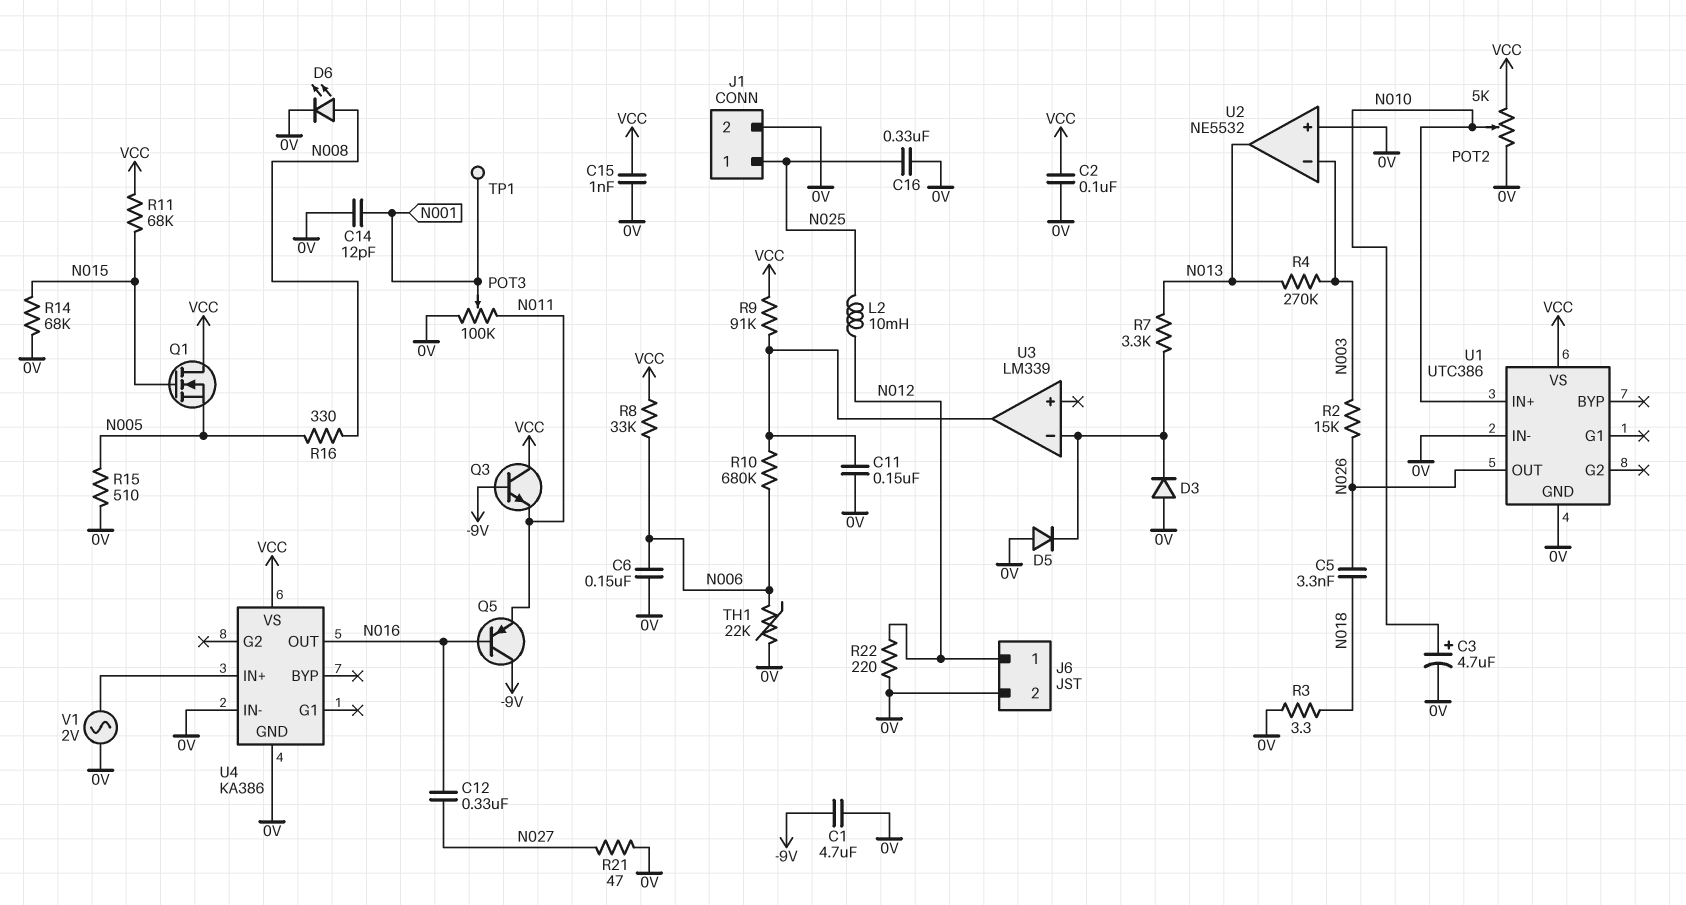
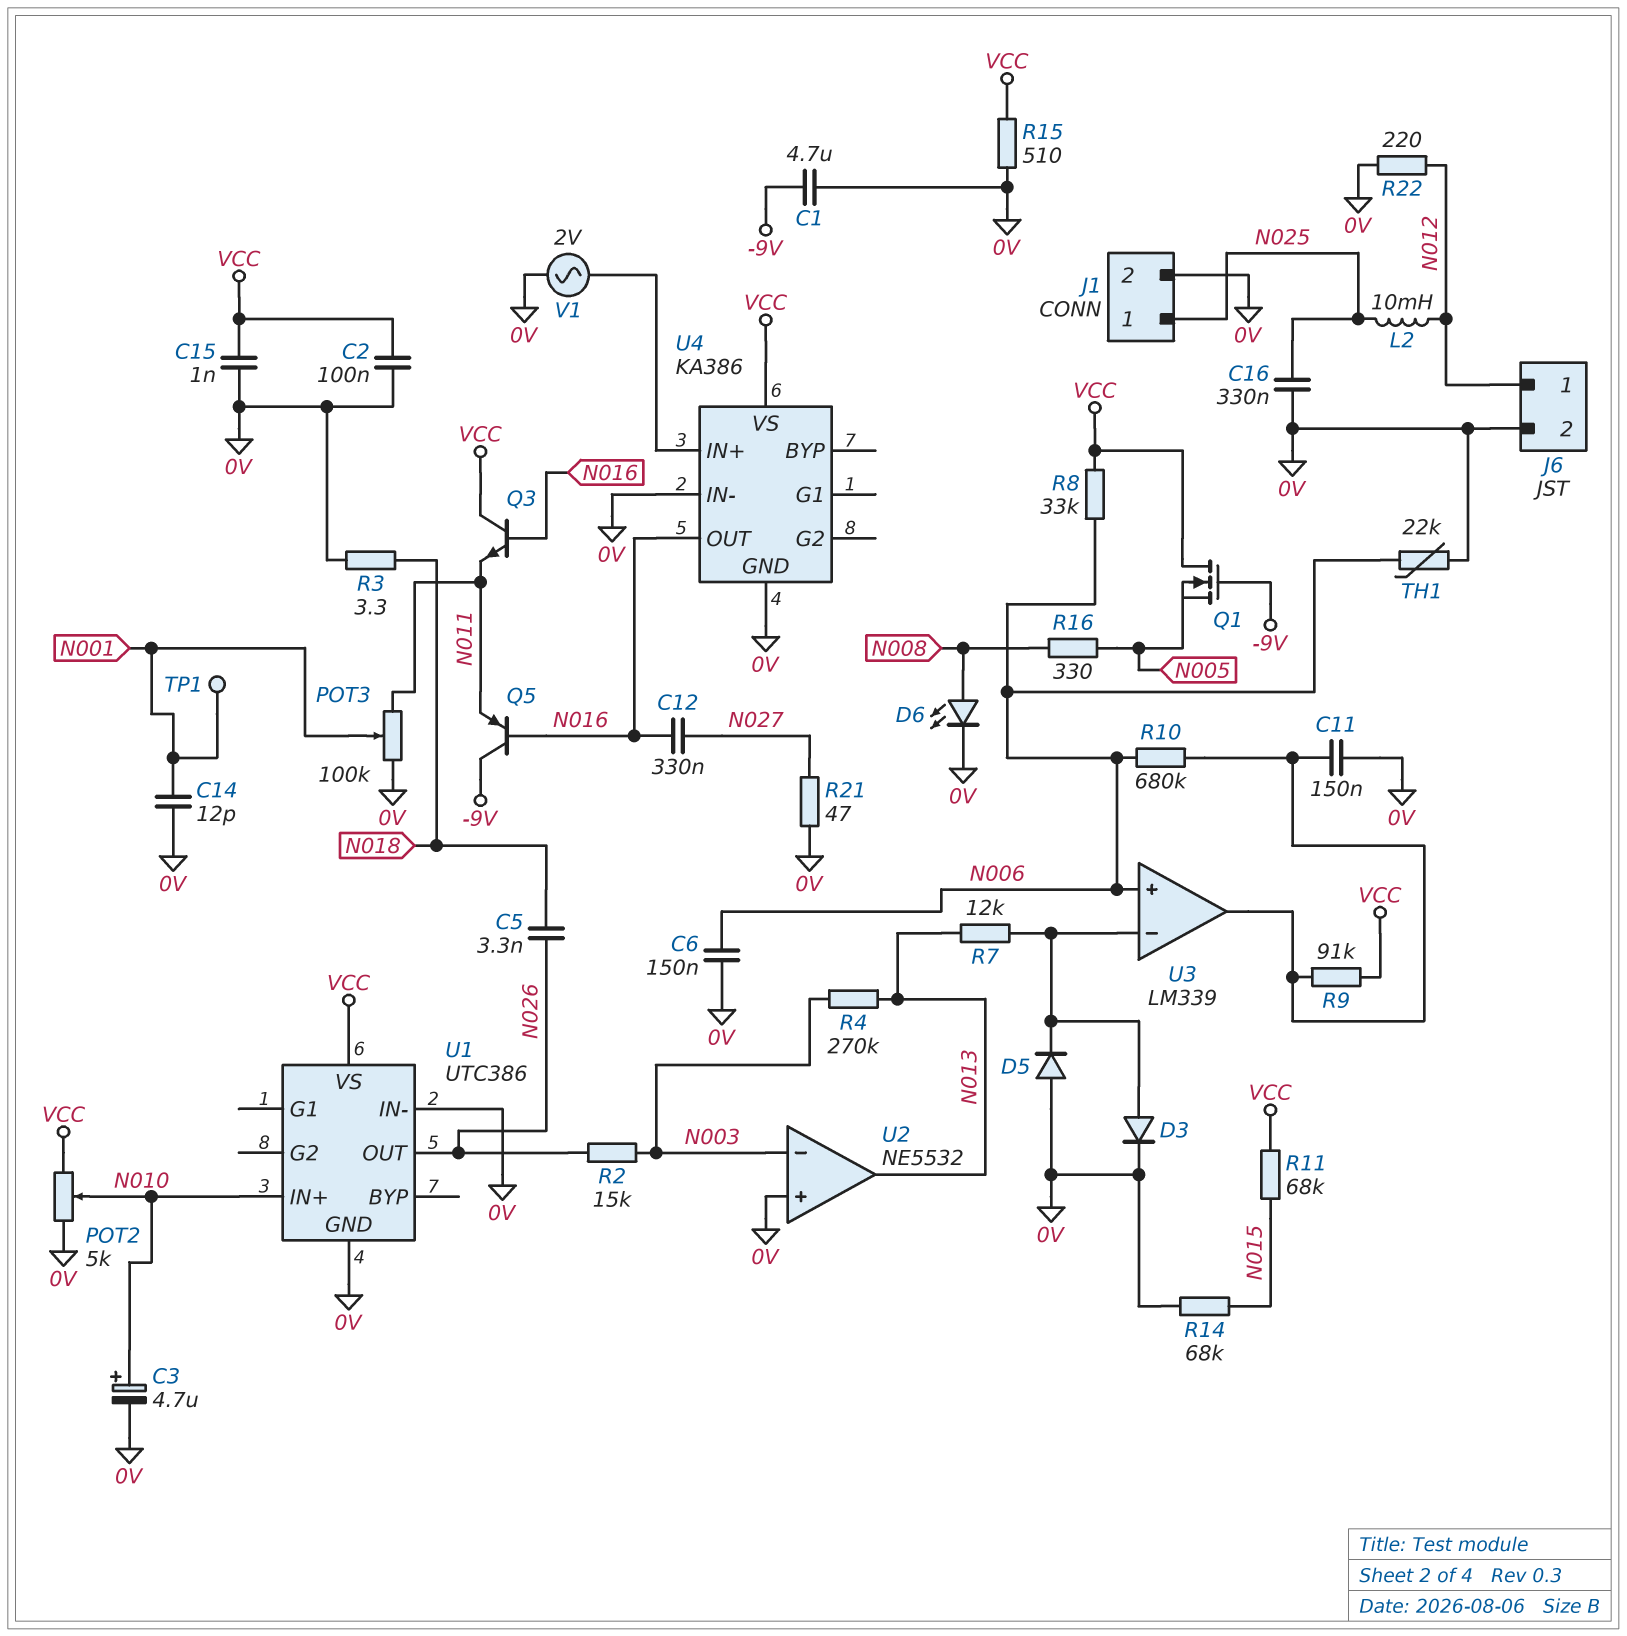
D3: diode (A 0V, K U3/in-) -> diode (A U3/in-, K 0V)
Q1: NMOS (G N015, D VCC, S N005) -> NMOS (G -9V, D VCC, S N005)
Q3: NPN (B -9V, C VCC, E N011) -> NPN (B N016, C VCC, E N011)
R7: 3.3k (N013, U3/in-) -> 12k (N013, U3/in-)
R15: 510 (0V, N005) -> 510 (0V, VCC)
U3 pin in+: none -> N006

